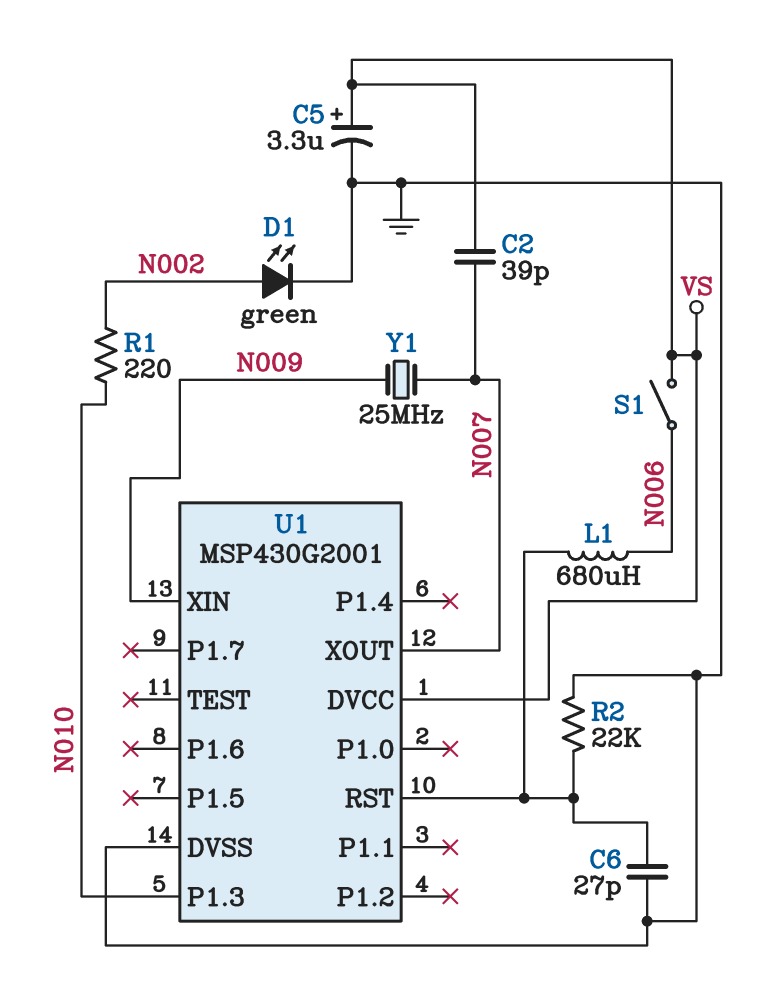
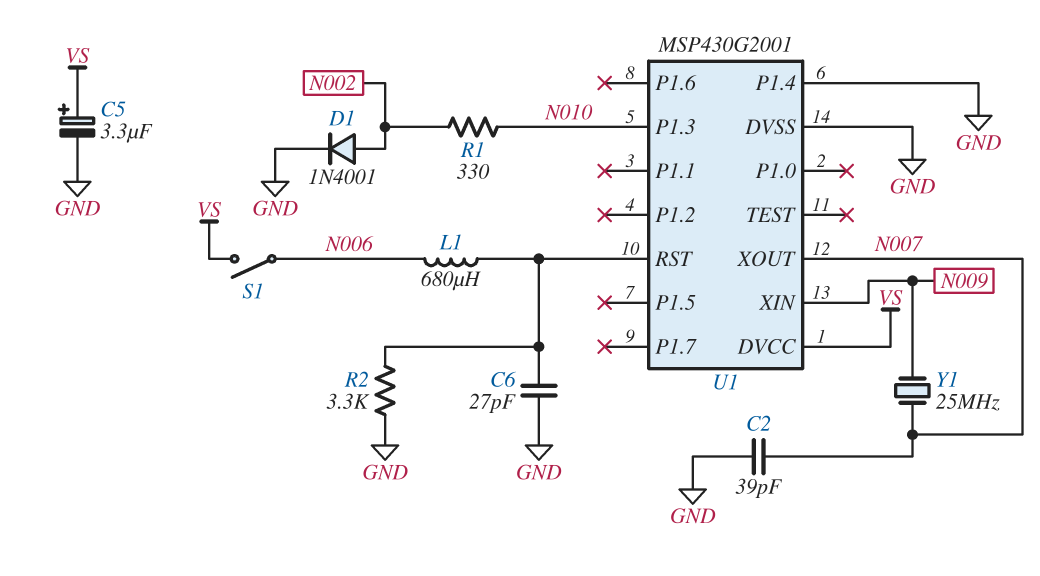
C2: 39pF (N007, VS) -> 39pF (GND, N007)
D1: LED green (A N002, K GND) -> diode 1N4001 (A N002, K GND)
R1: 220 (N002, N010) -> 330 (N002, N010)
R2: 22k (GND, U1/RST) -> 3.3k (GND, U1/RST)
U1 pin P1.4: none -> GND

